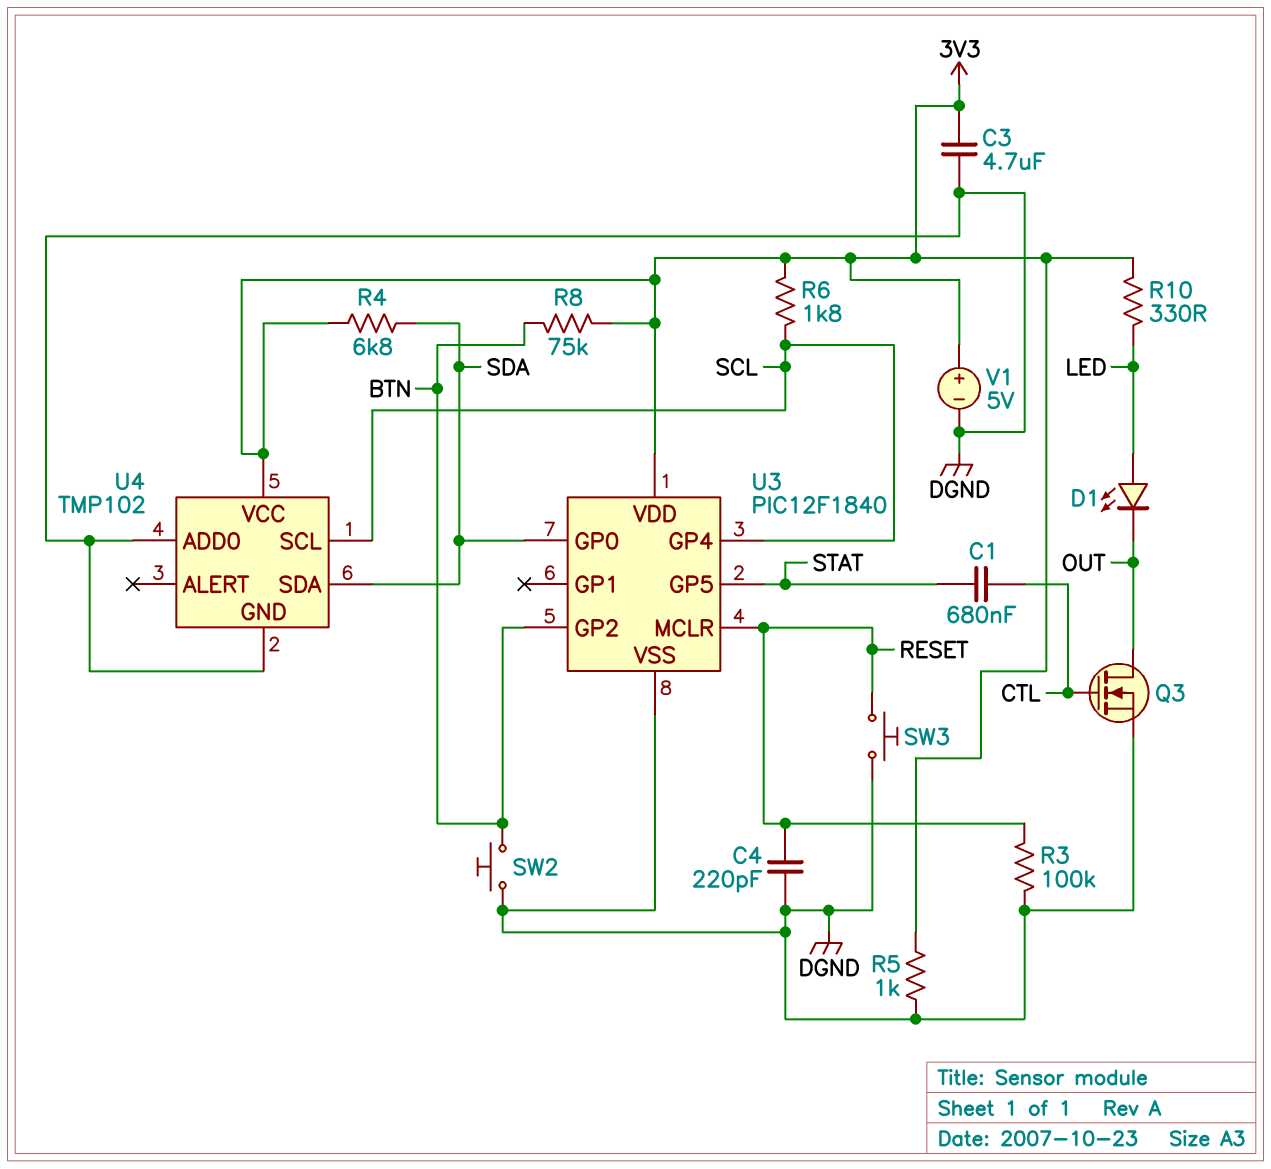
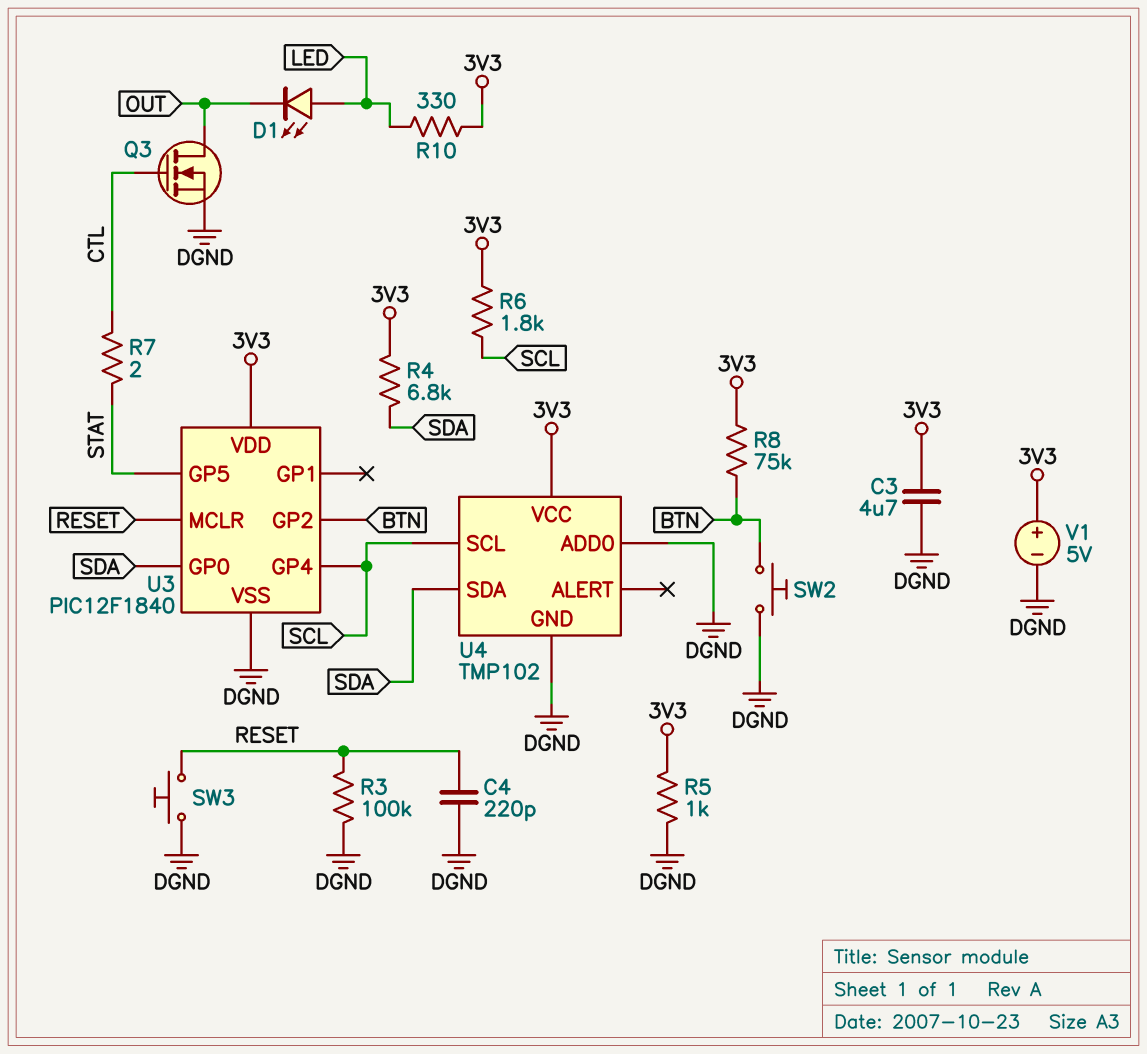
C1: 680nF (CTL, STAT) -> none
R7: none -> 2 (CTL, STAT)

